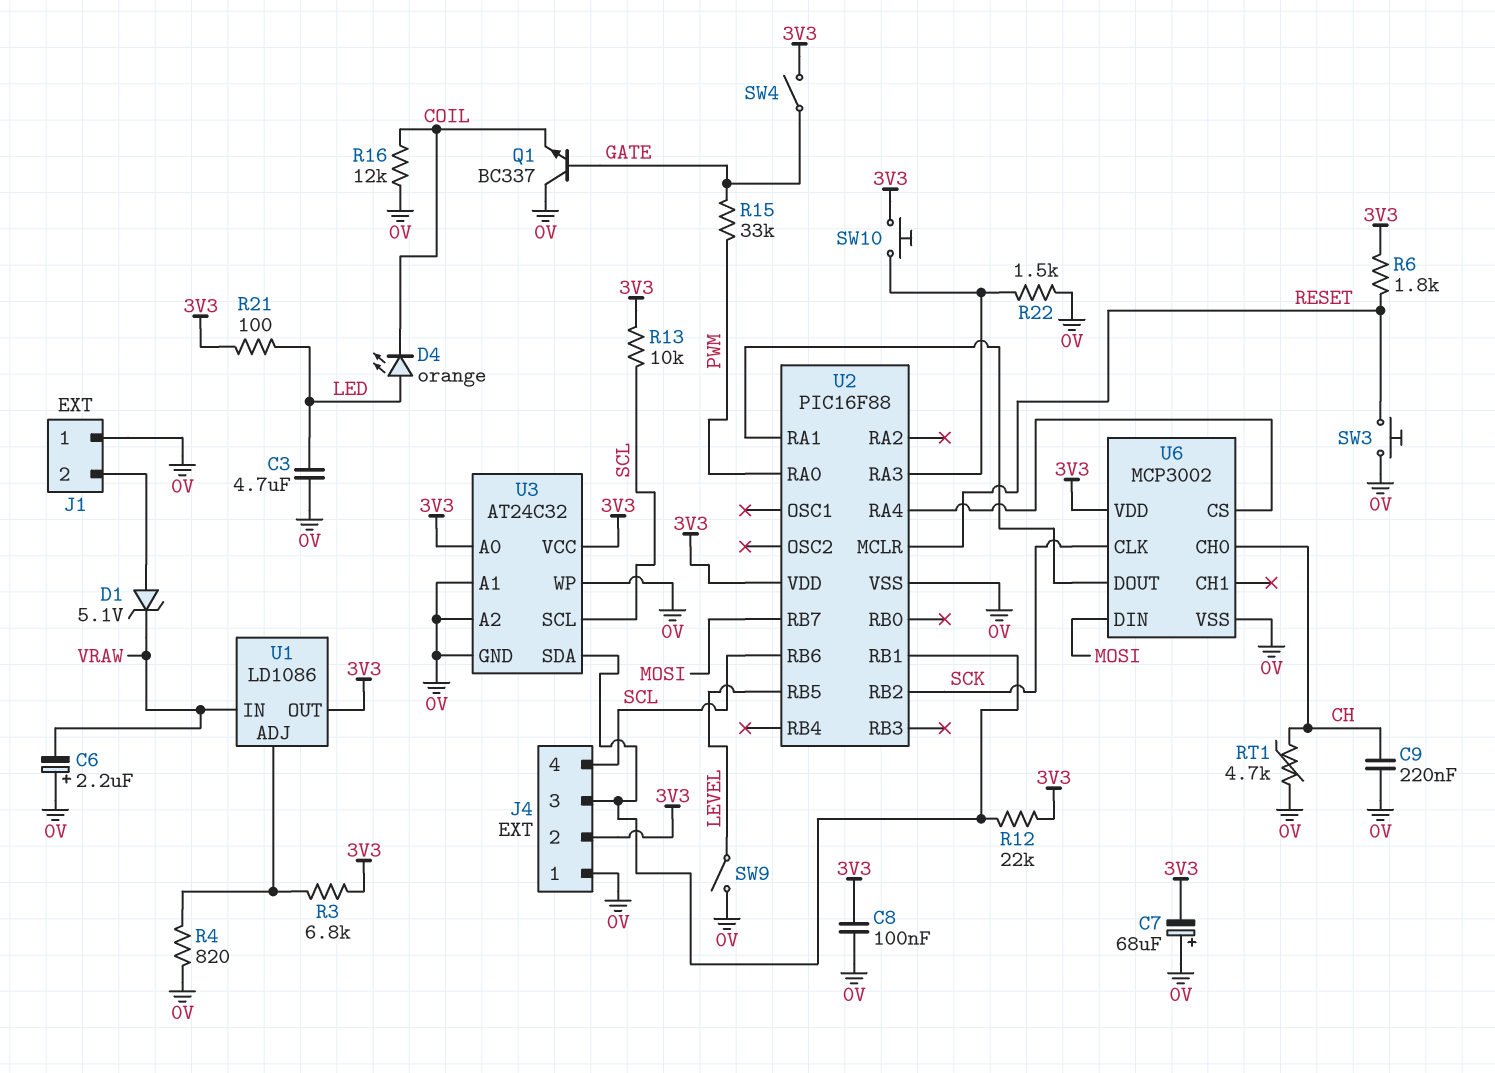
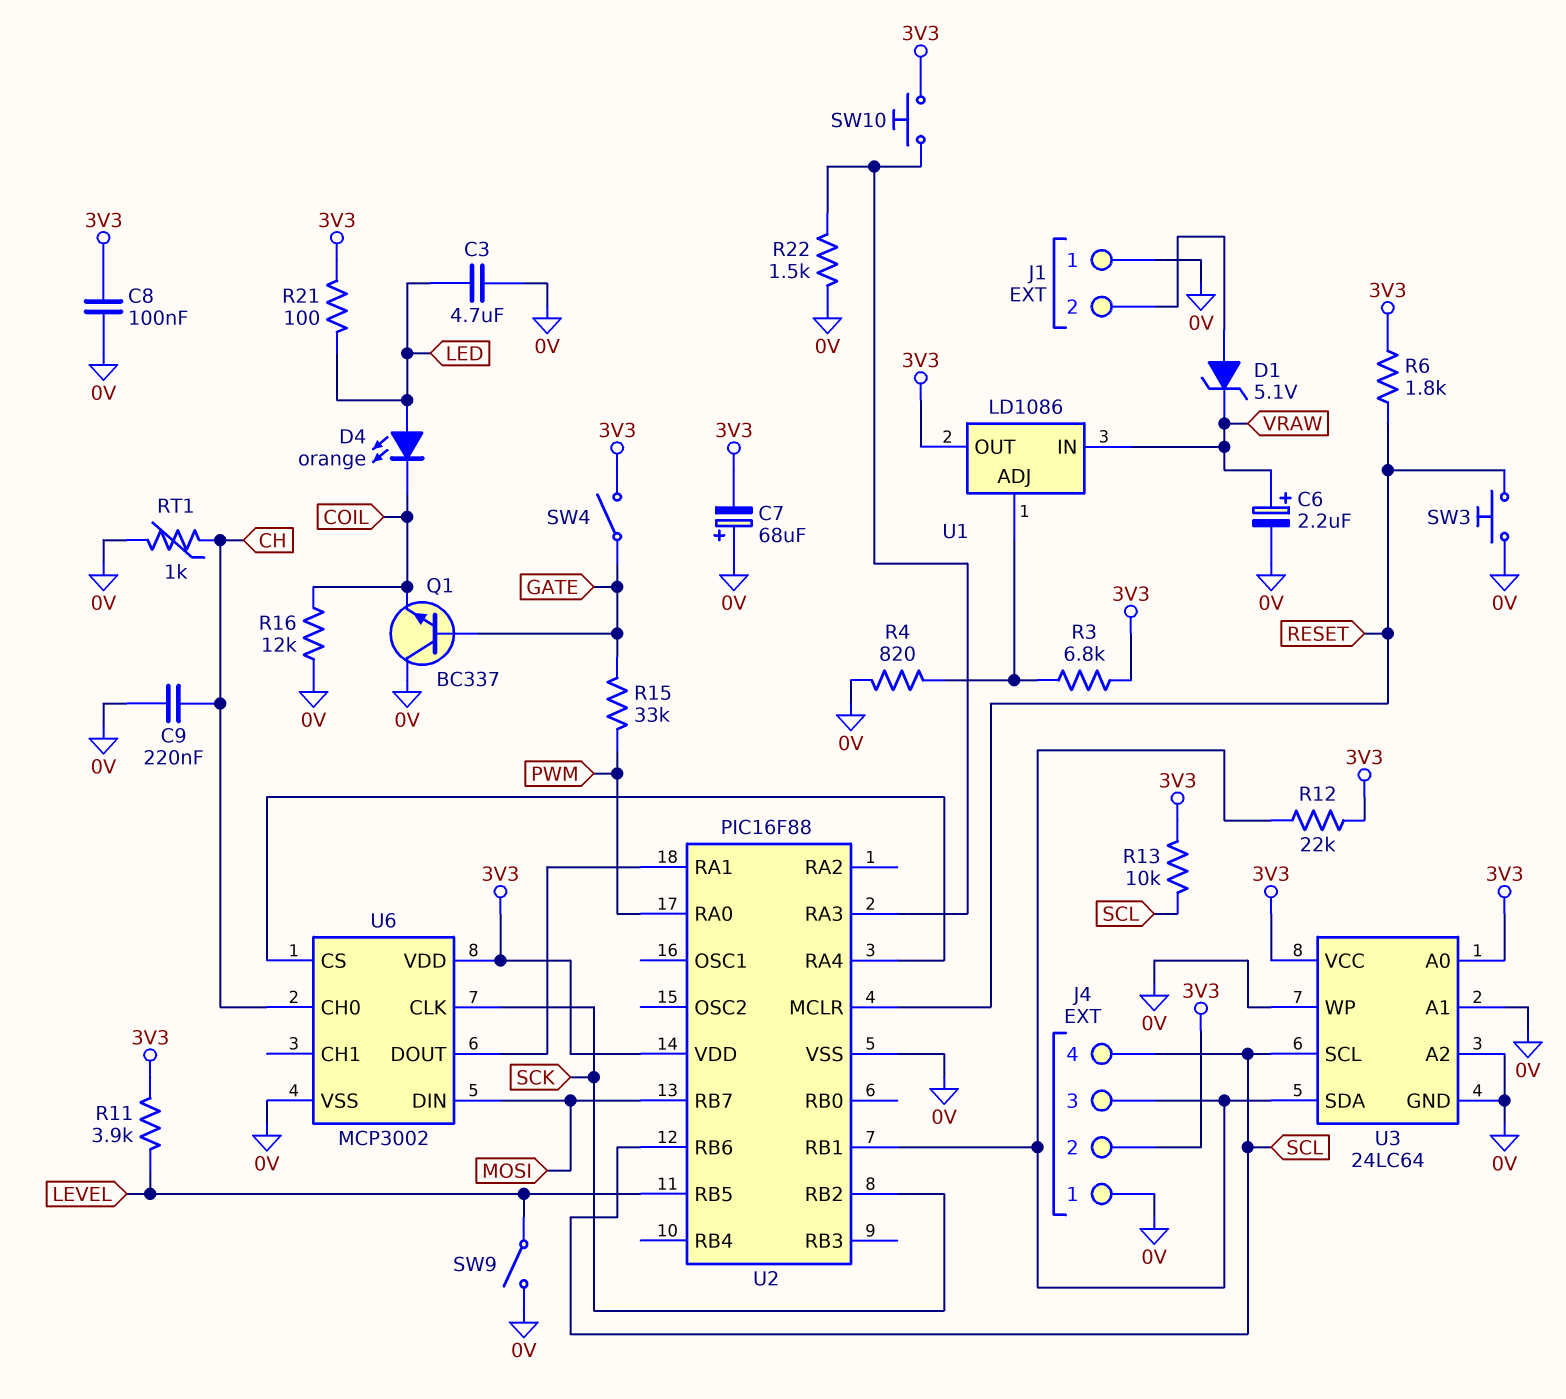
C6: 2.2uF (plus 0V, minus VRAW) -> 2.2uF (plus VRAW, minus 0V)
R11: none -> 3.9k (3V3, LEVEL)
RT1: 4.7k (0V, CH) -> 1k (0V, CH)
U3: AT24C32 -> 24LC64

